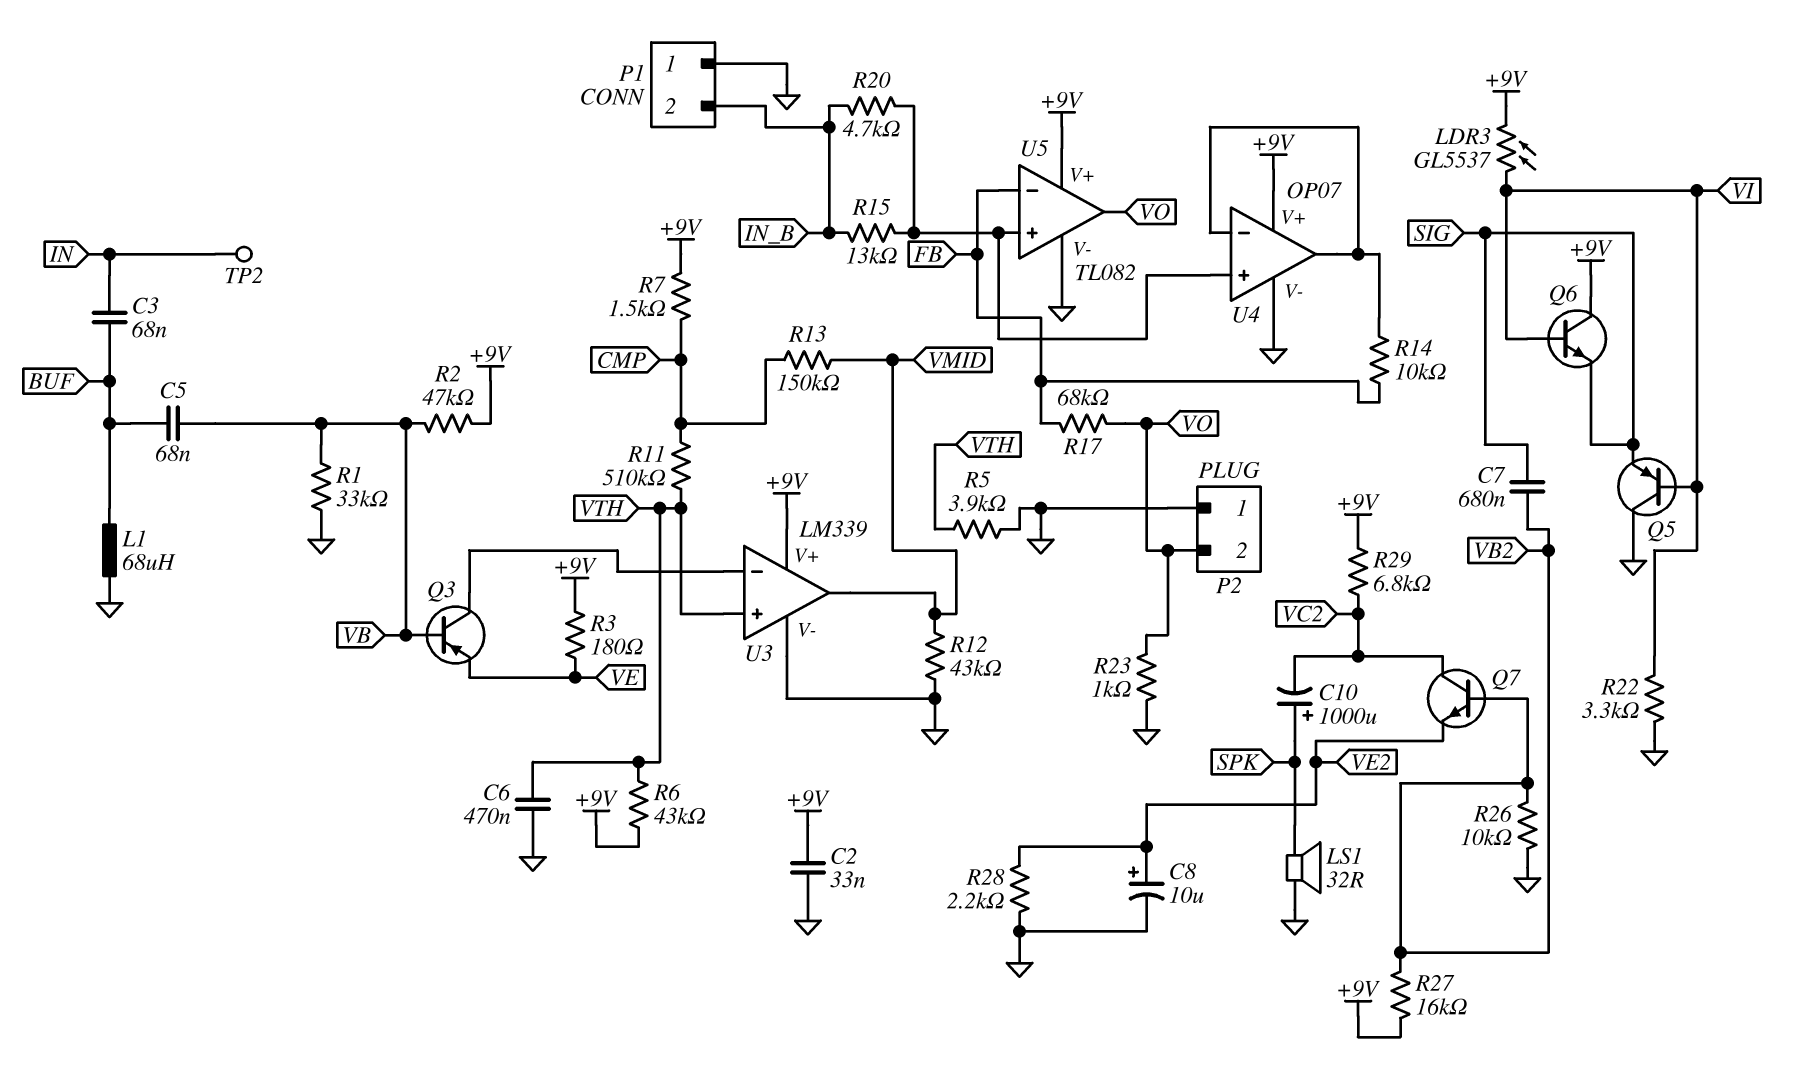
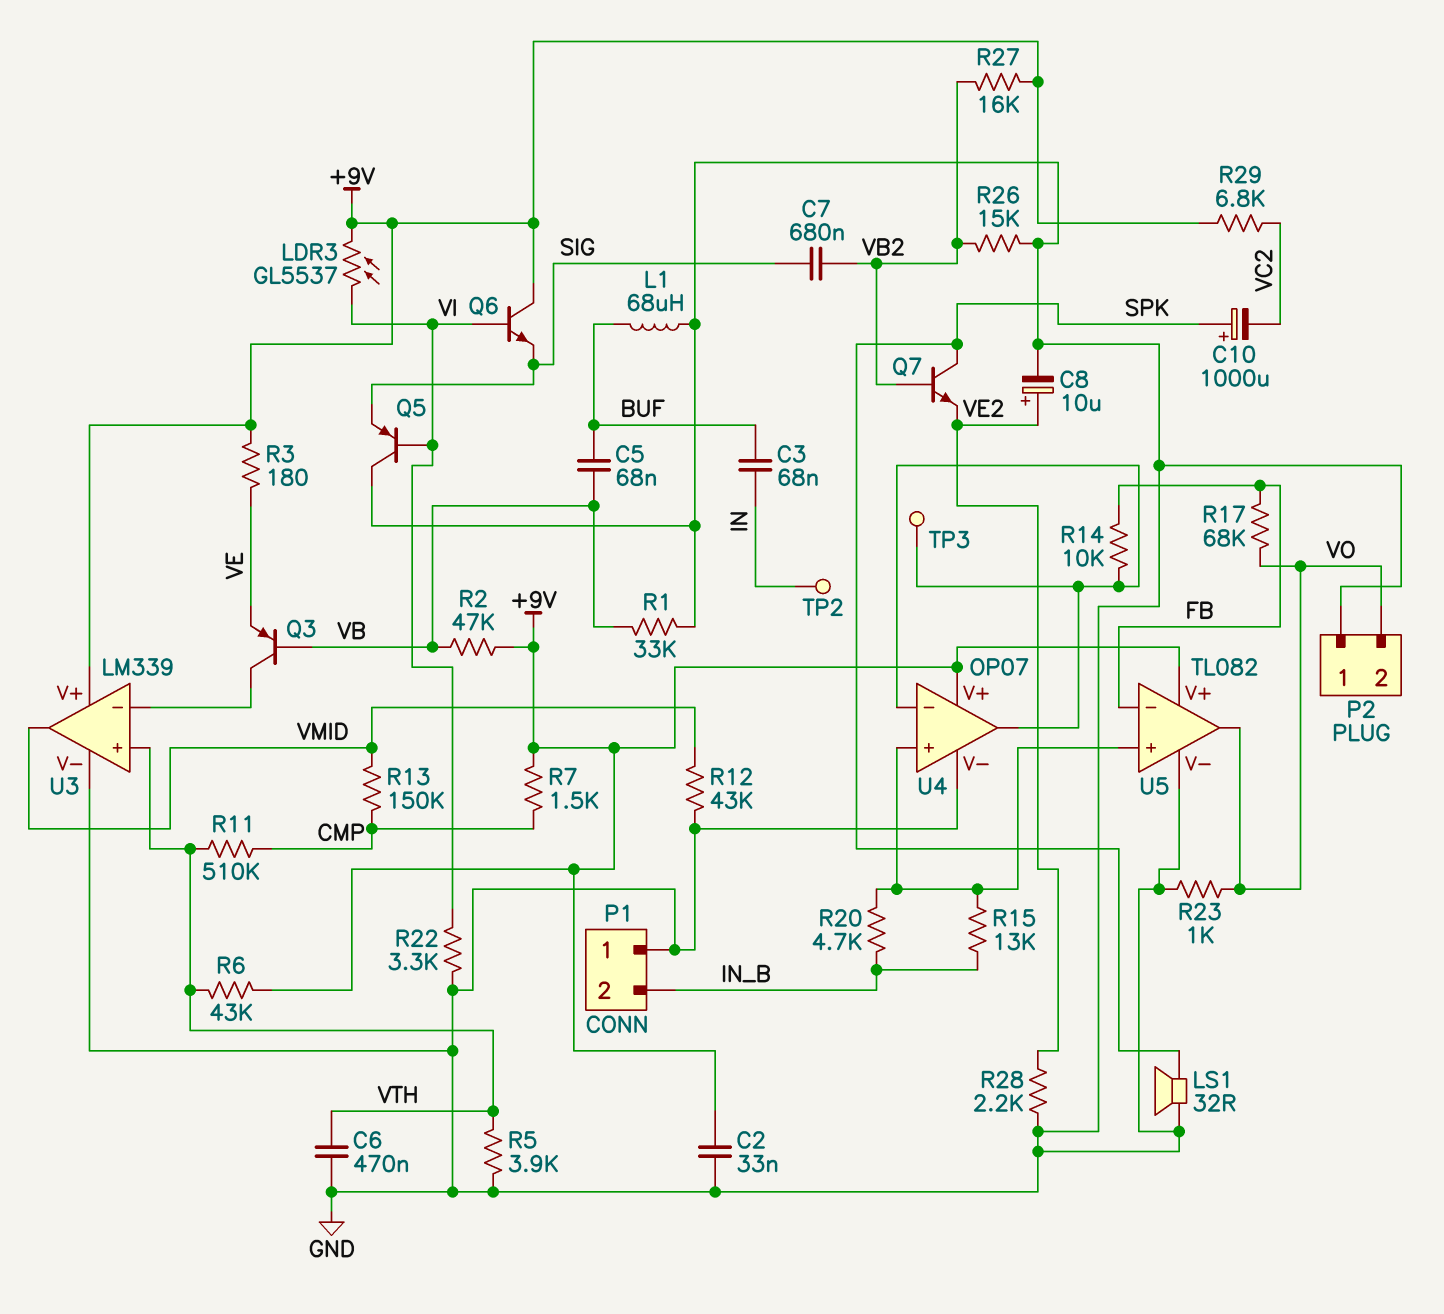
Q7: NPN (B VB2, C VC2, E VE2) -> NPN (B VB2, C SPK, E VE2)
R26: 10k (GND, VB2) -> 15k (GND, VB2)
TP3: none -> test point (U4/in-)

